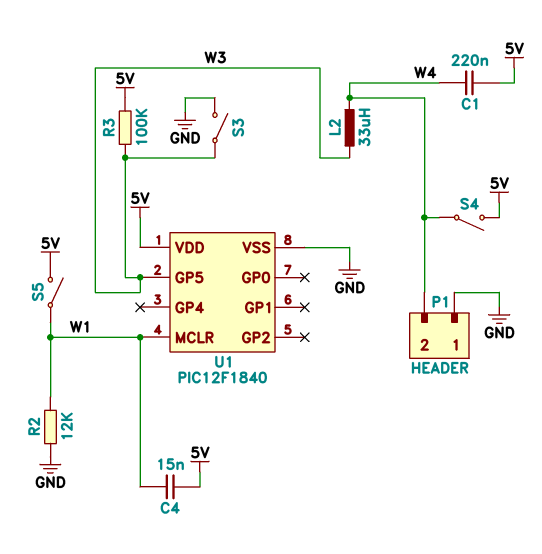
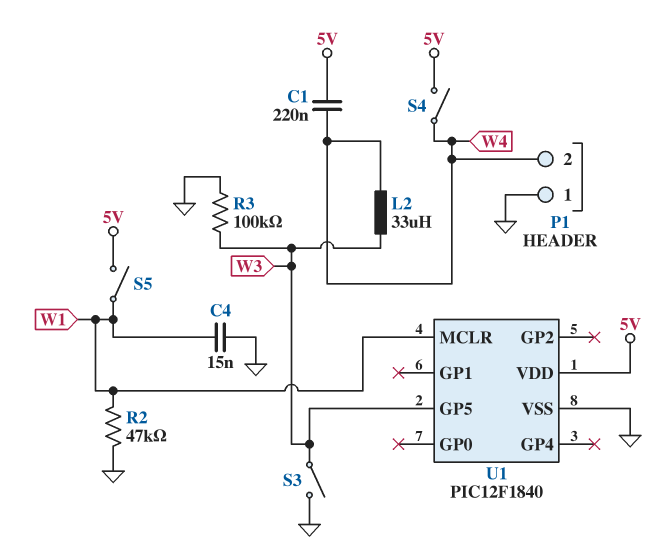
C4: 15nF (5V, W1) -> 15nF (GND, W1)
R2: 12k (GND, W1) -> 47k (GND, W1)
R3: 100k (5V, W3) -> 100k (GND, W3)

